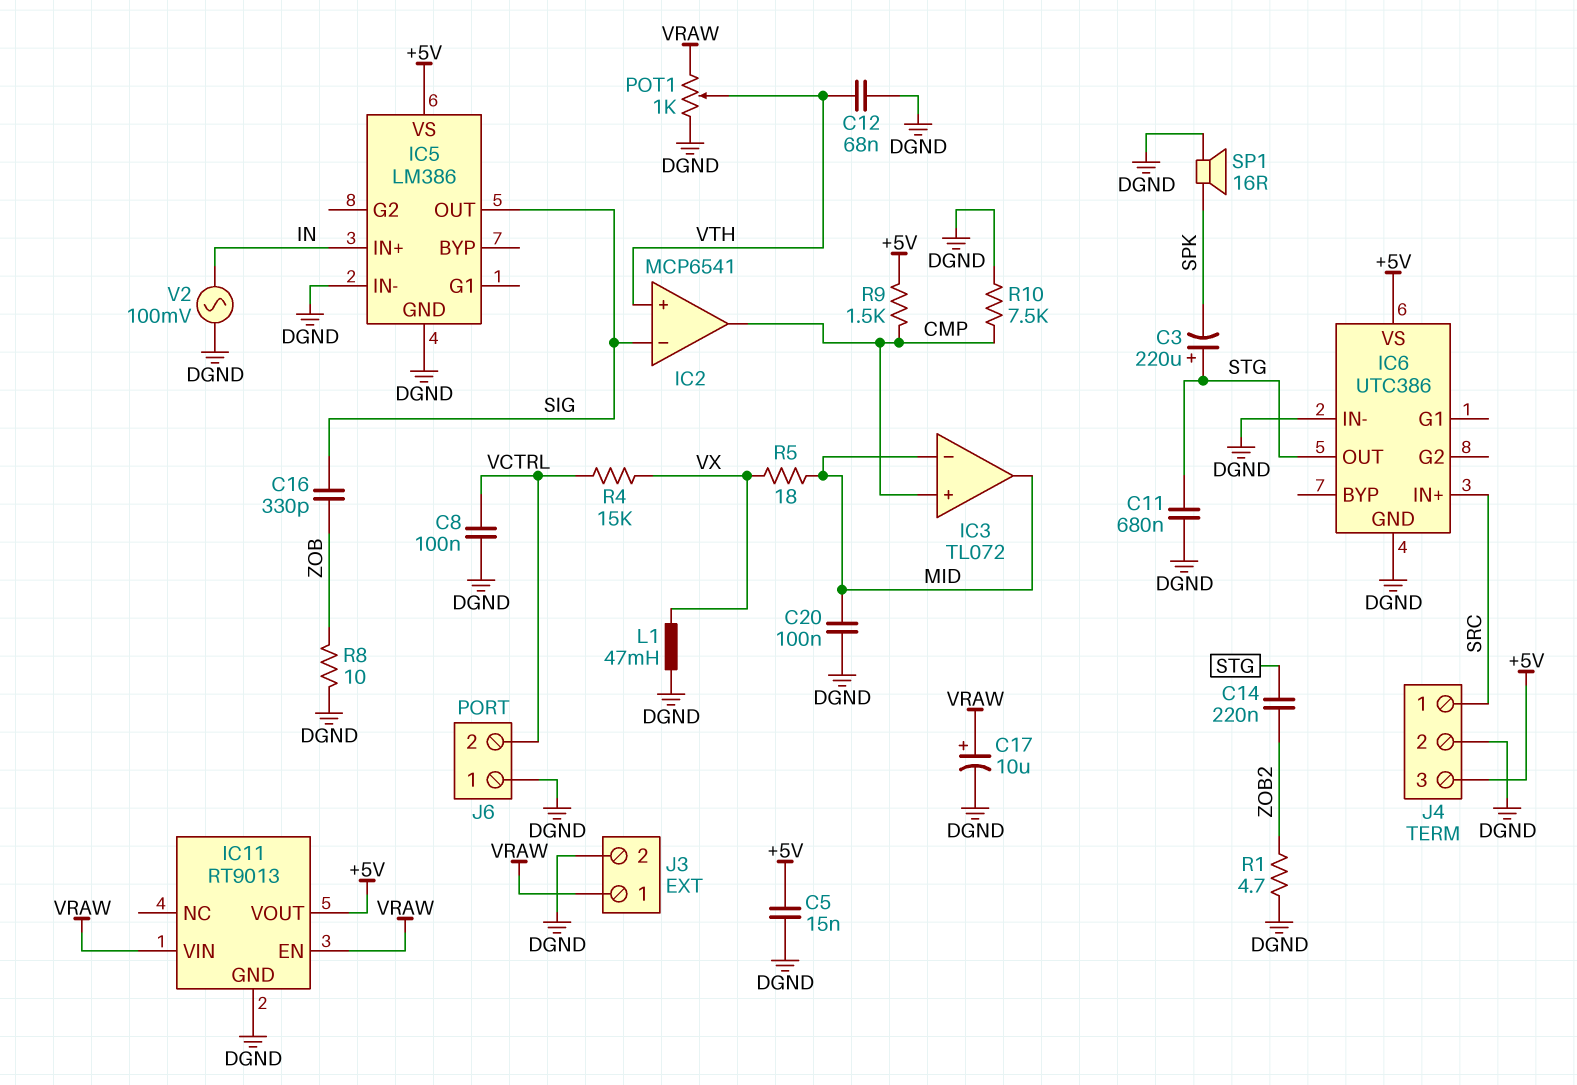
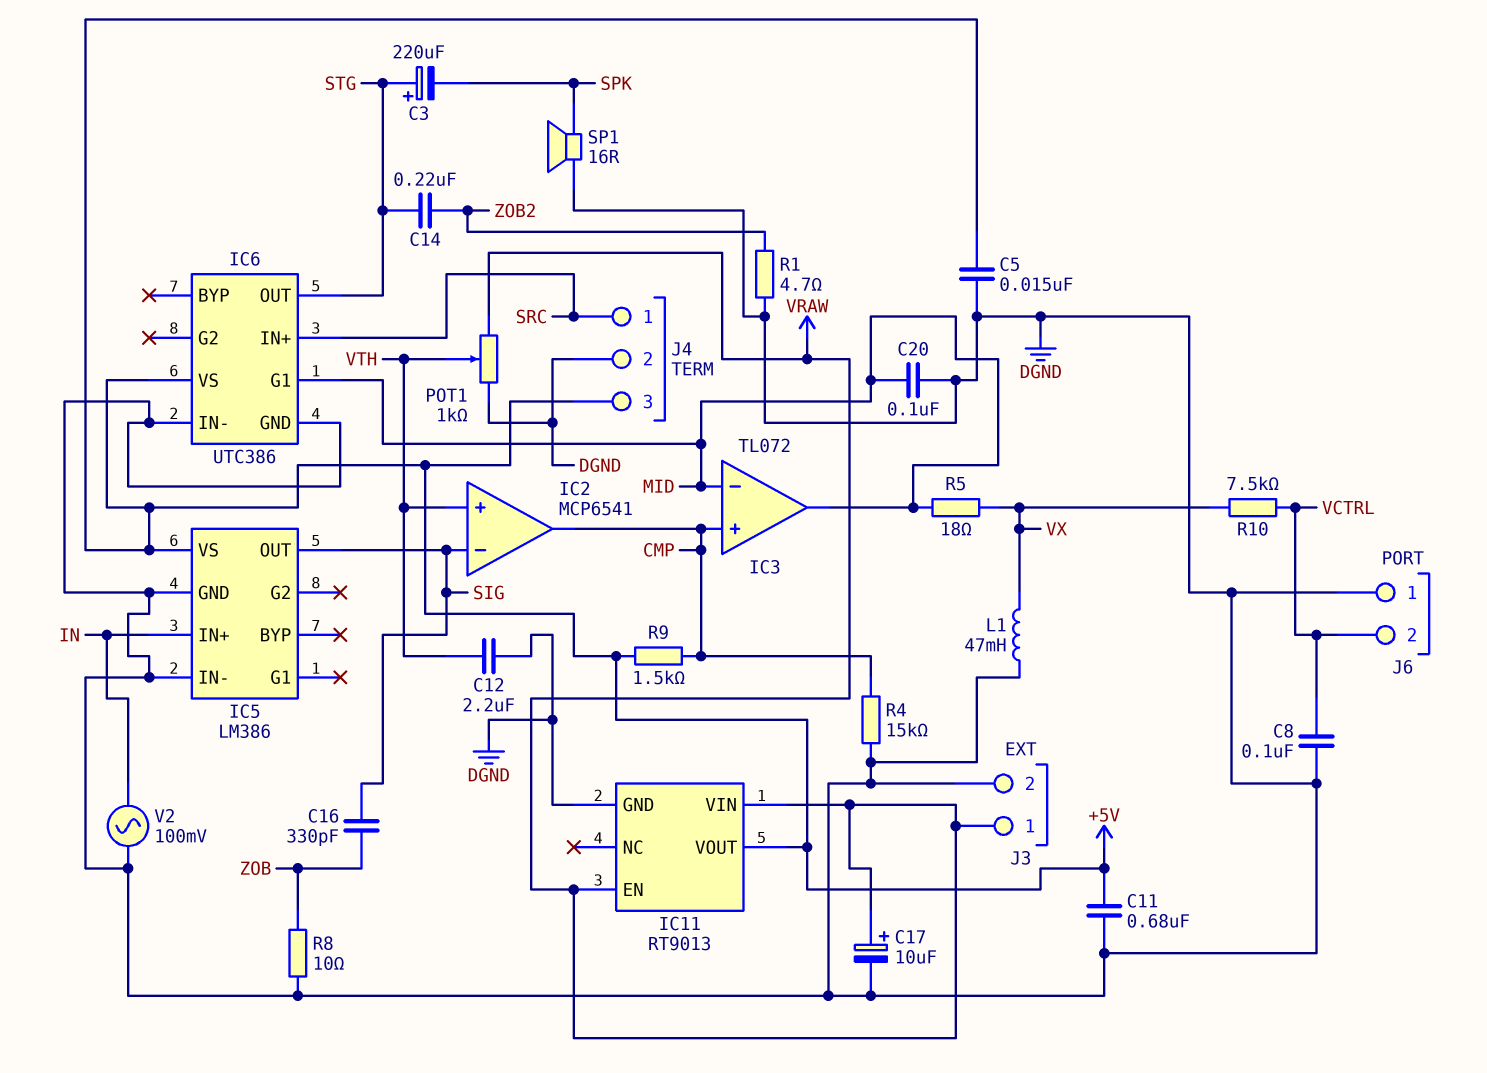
C11: 680nF (DGND, STG) -> 680nF (+5V, DGND)
C12: 68nF (DGND, VTH) -> 2.2uF (DGND, VTH)
IC6 pin G1: none -> MID
R4: 15k (VCTRL, VX) -> 15k (CMP, DGND)
R10: 7.5k (CMP, DGND) -> 7.5k (VCTRL, VX)

